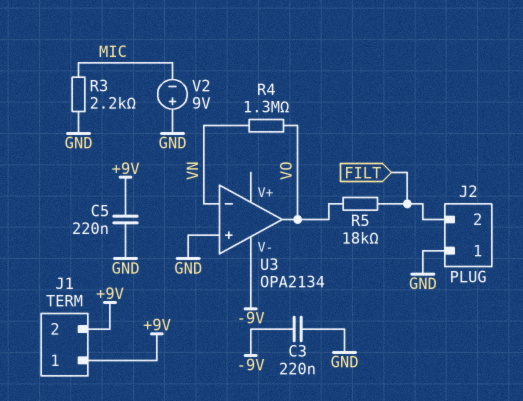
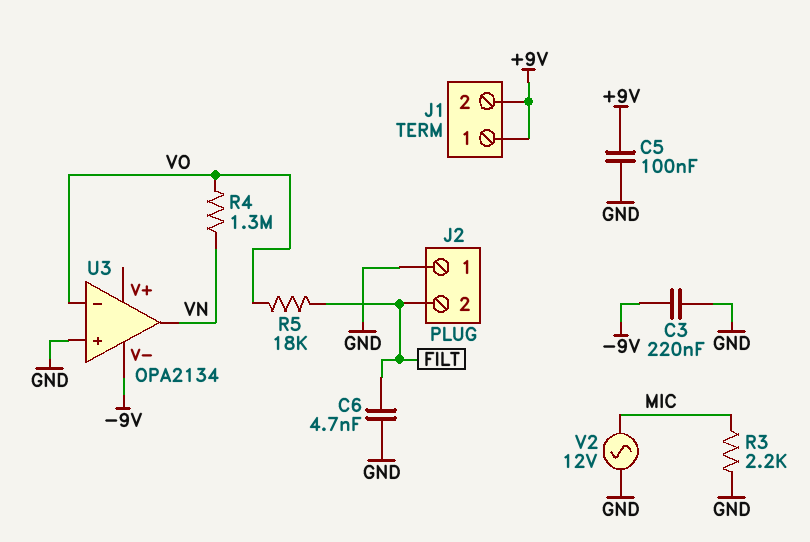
C5: 220nF (+9V, GND) -> 100nF (+9V, GND)
C6: none -> 4.7nF (FILT, GND)
U3 pin in-: VN -> VO
U3 pin out: VO -> VN
V2: 9V (plus GND, minus MIC) -> AC 12V (GND, MIC)

